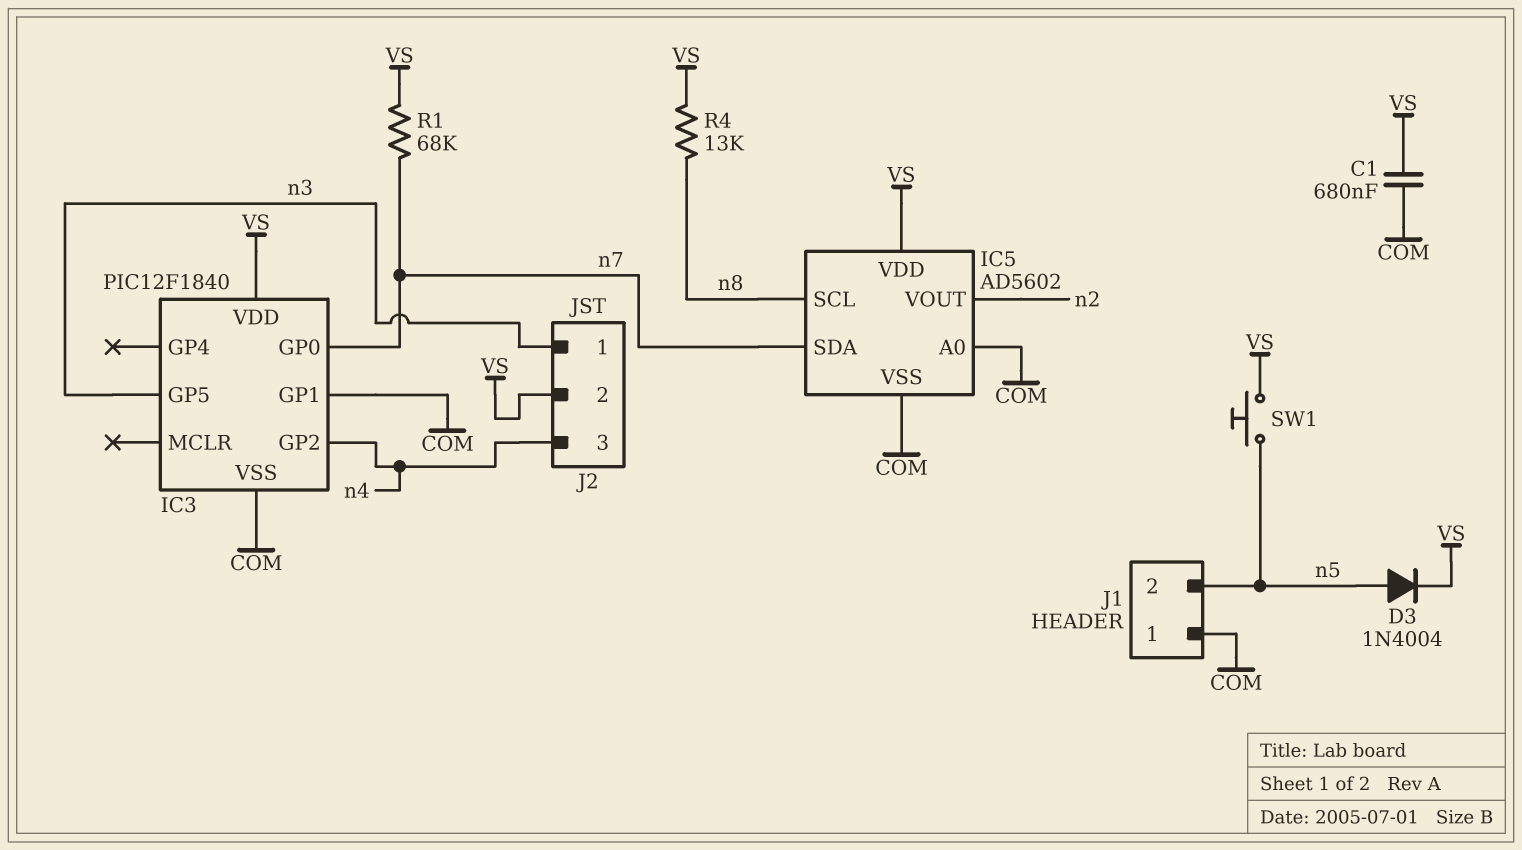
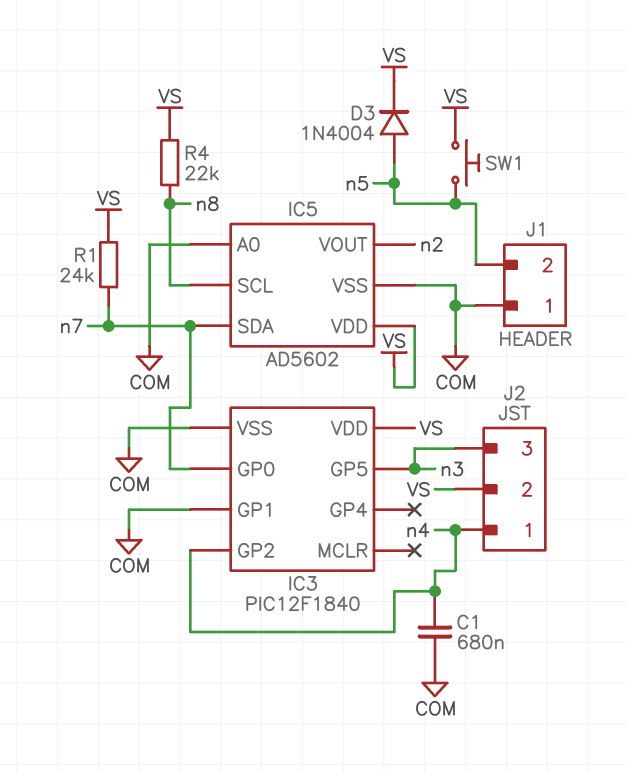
C1: 680nF (COM, VS) -> 680nF (COM, n4)
J2 pin 1: n3 -> n4
J2 pin 3: n4 -> n3
R1: 68k (VS, n7) -> 24k (VS, n7)
R4: 13k (VS, n8) -> 22k (VS, n8)

